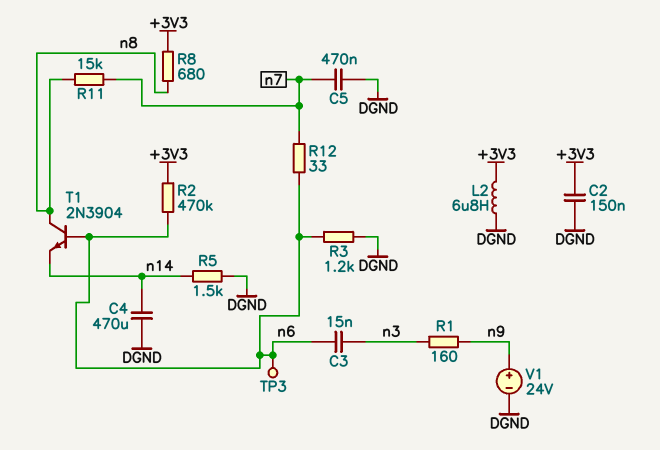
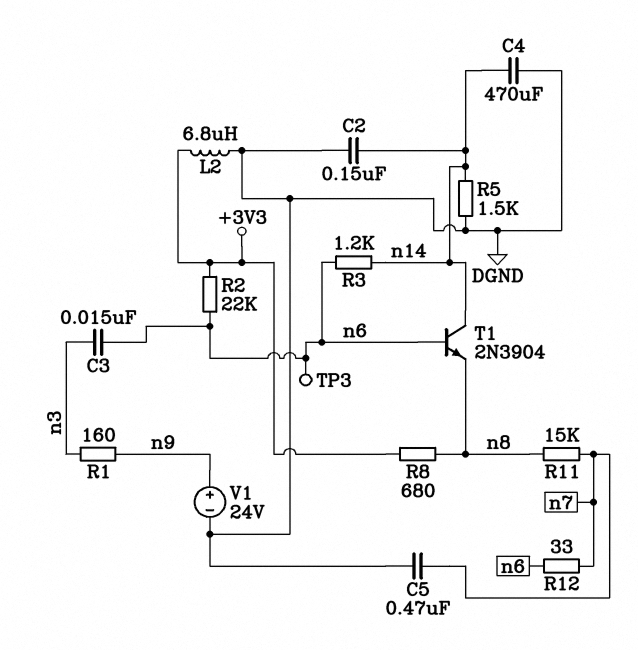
C2: 150nF (+3V3, DGND) -> 150nF (DGND, n14)
R2: 470k (+3V3, n6) -> 22k (+3V3, n6)
R3: 1.2k (DGND, n6) -> 1.2k (n6, n14)
T1: NPN 2N3904 (B n6, C n8, E n14) -> NPN 2N3904 (B n6, C n14, E n8)

